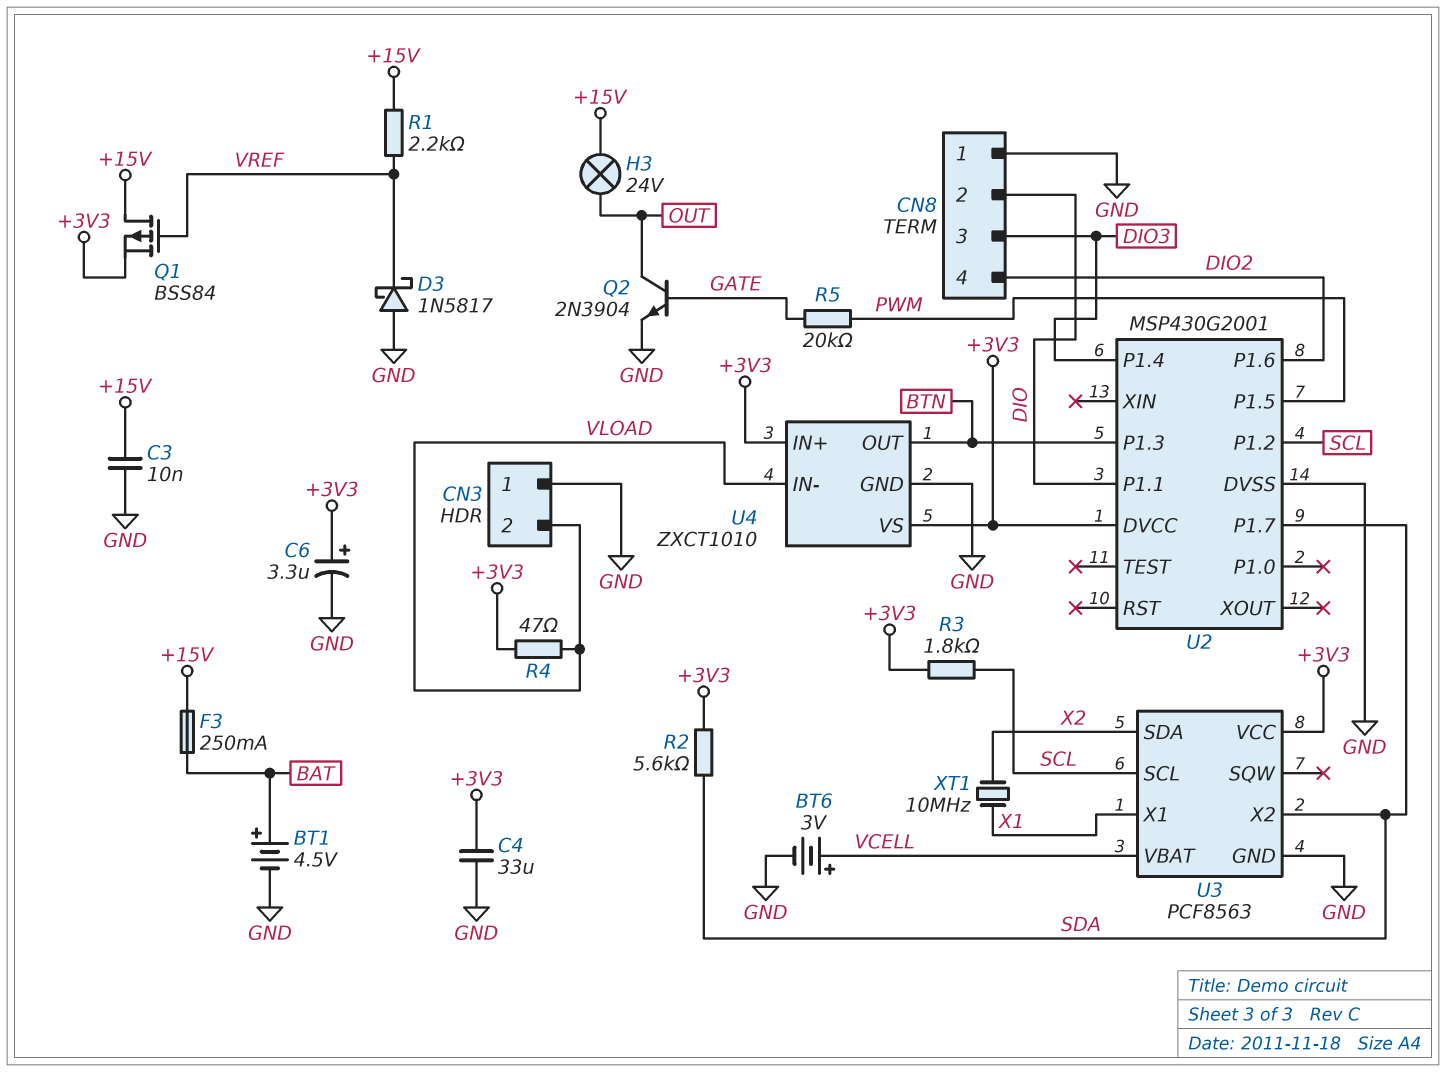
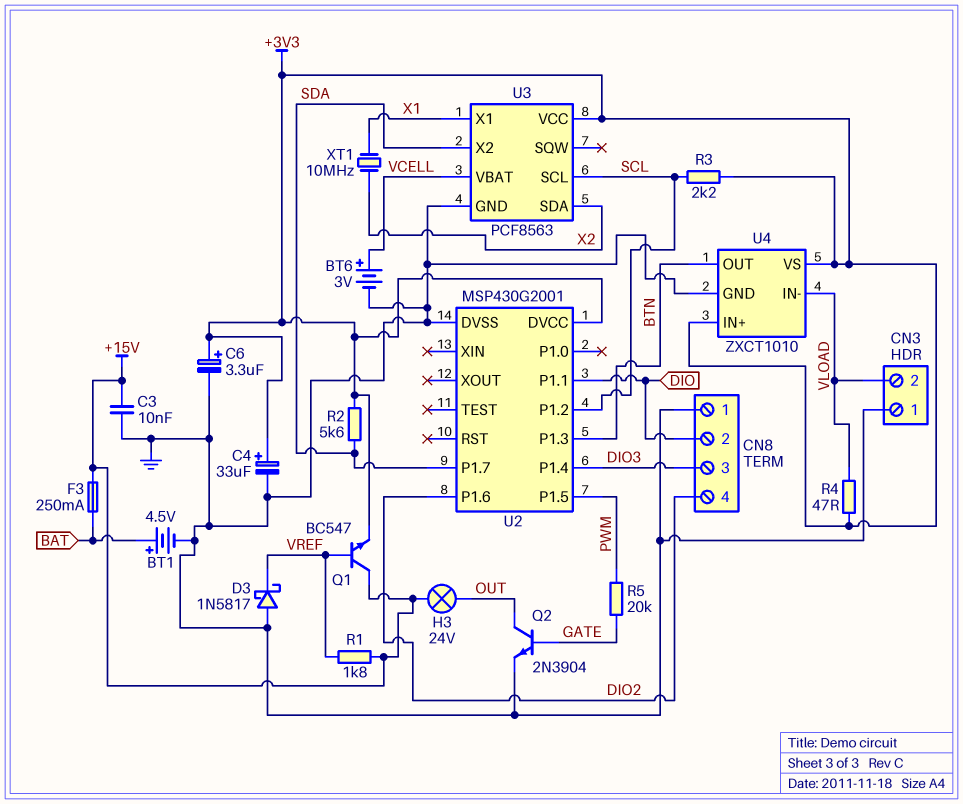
C4: 33uF (+3V3, GND) -> 33uF (plus +3V3, minus GND)
Q1: PMOS BSS84 (G VREF, D +15V, S +3V3) -> NPN BC547 (B VREF, C +15V, E +3V3)
R1: 2.2k (+15V, VREF) -> 1.8k (+15V, VREF)
R3: 1.8k (+3V3, SCL) -> 2.2k (+3V3, SCL)

